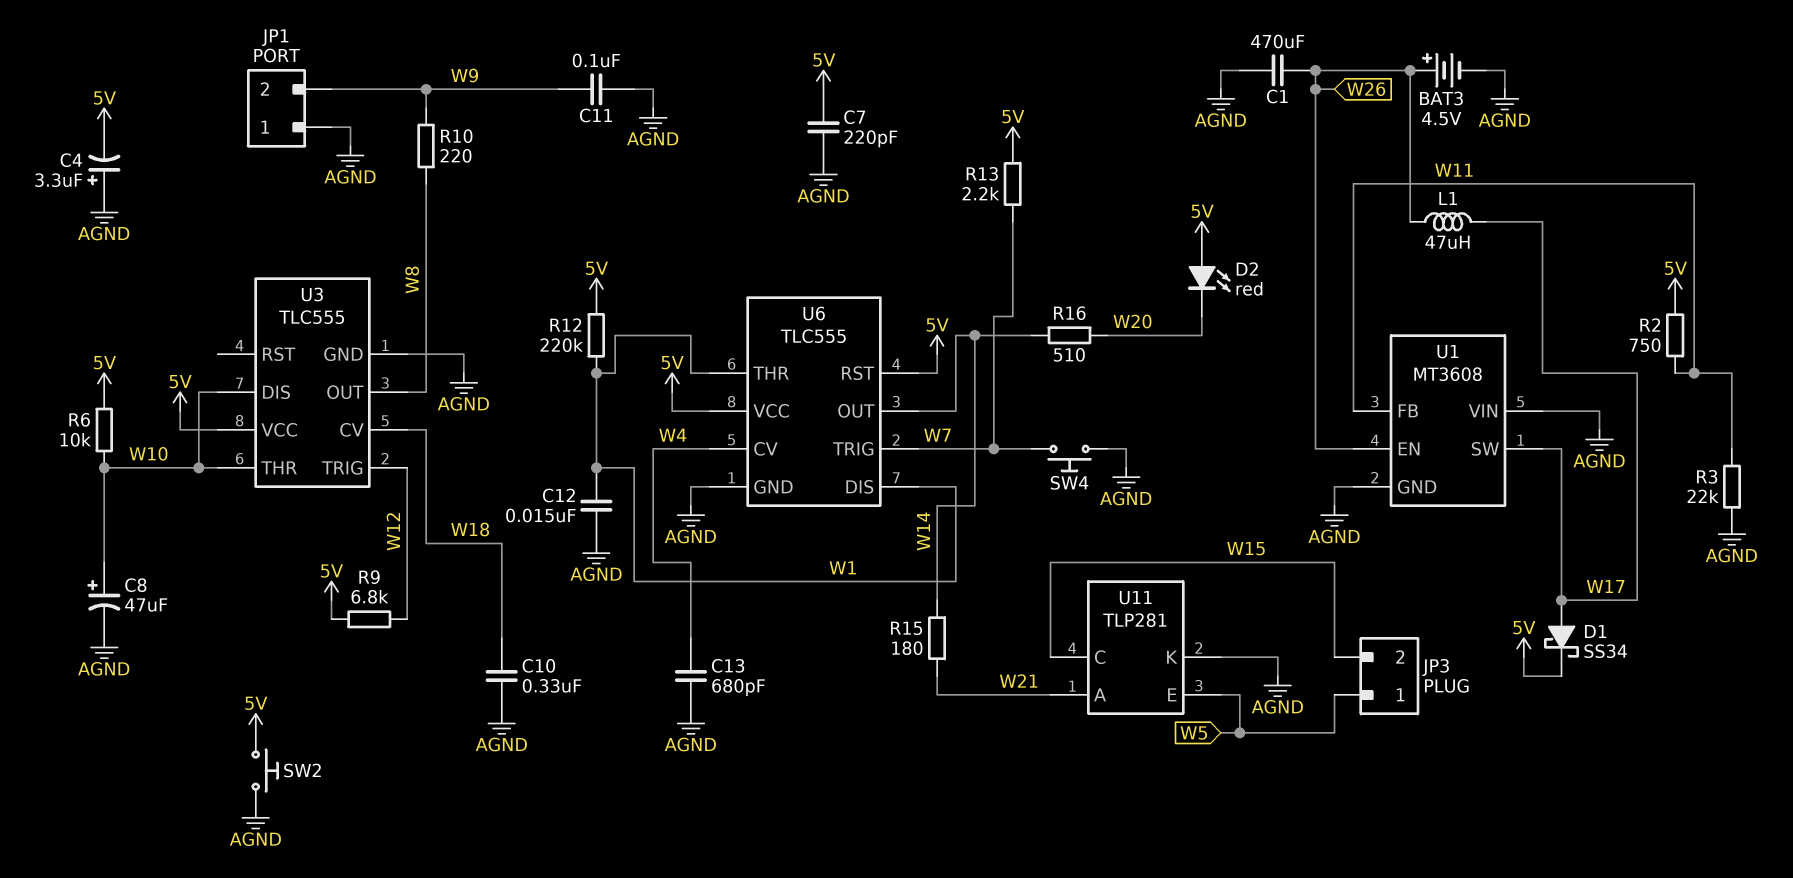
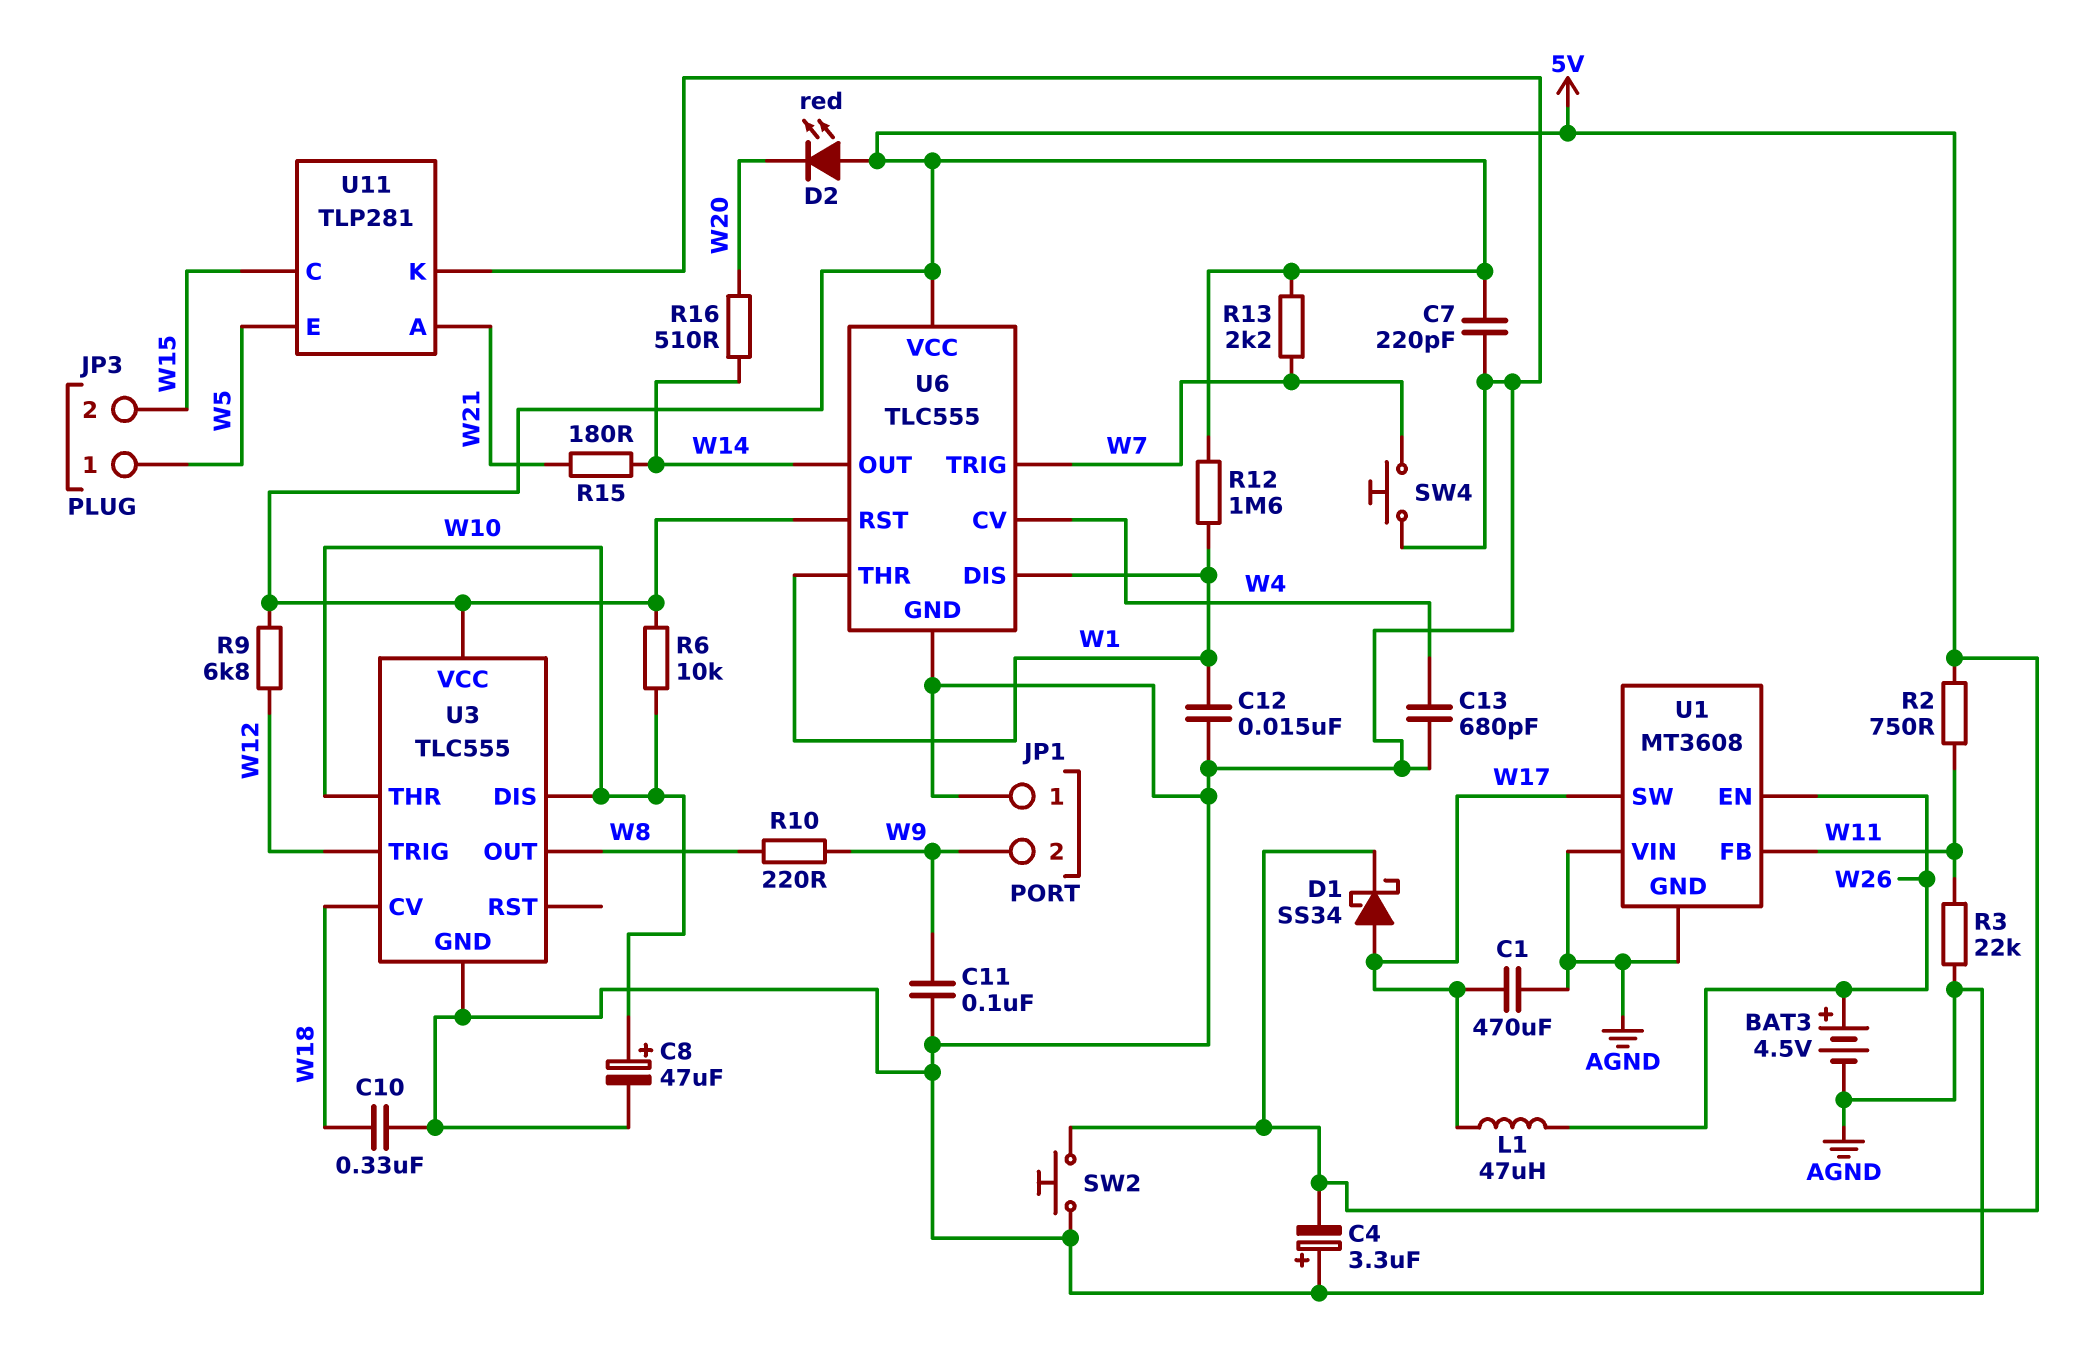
C1: 470uF (AGND, W26) -> 470uF (AGND, W17)
R12: 220k (5V, W1) -> 1.6M (5V, W1)

